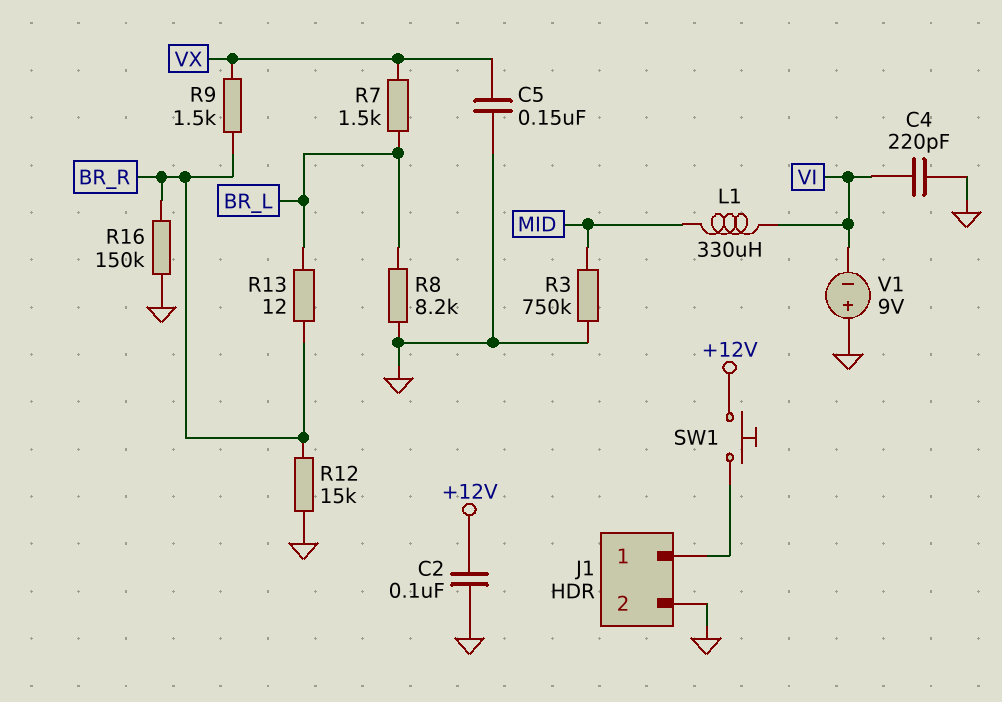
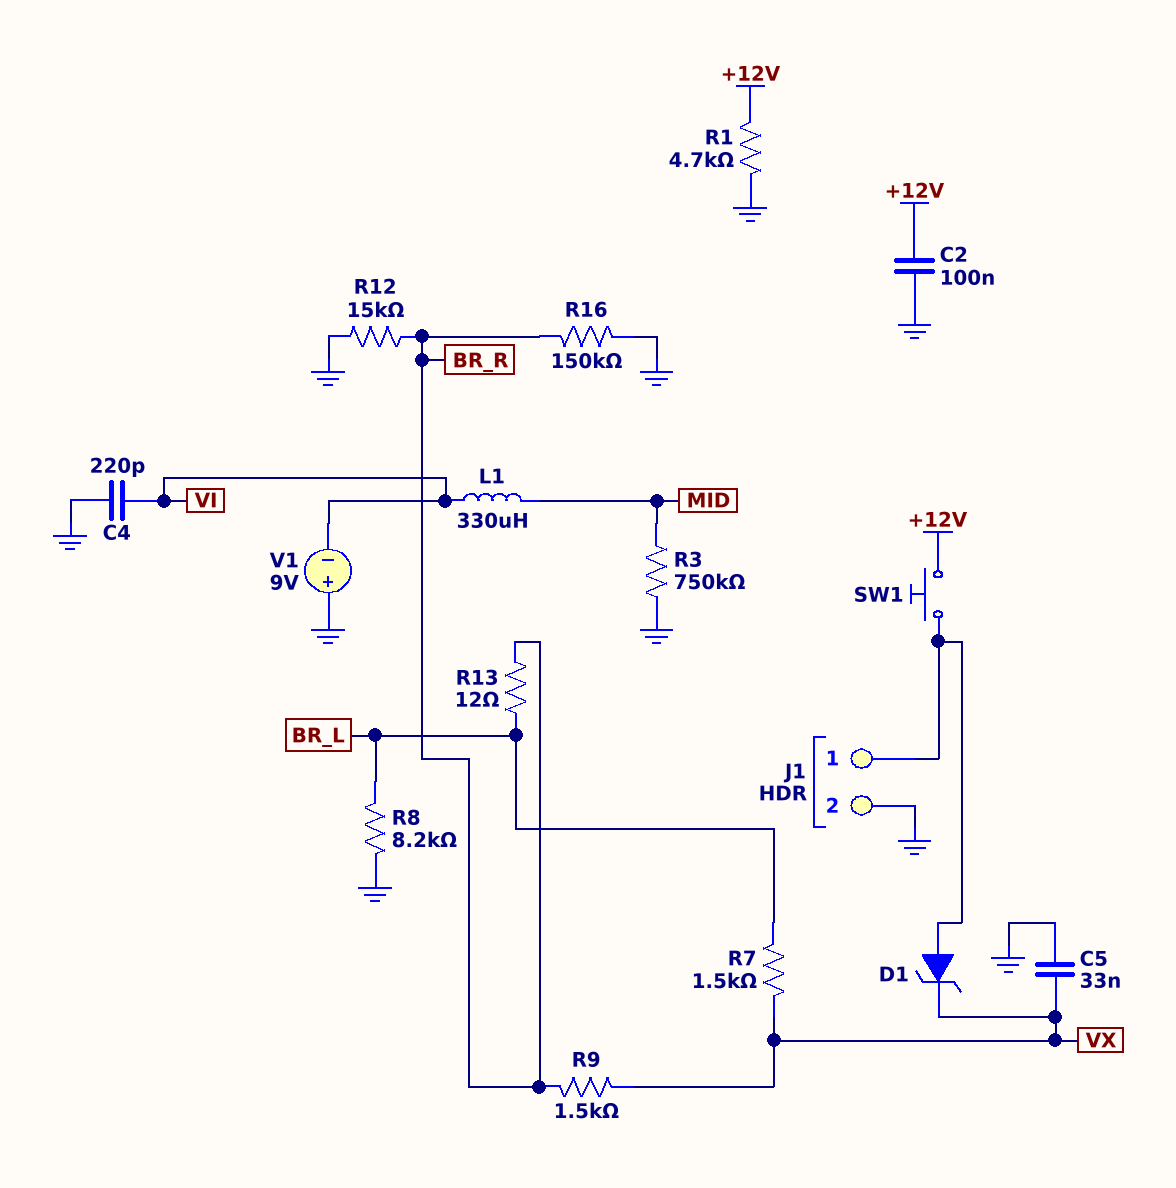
C5: 150nF (GND, VX) -> 33nF (GND, VX)
D1: none -> zener (A J1/1, K VX)
R1: none -> 4.7k (+12V, GND)

